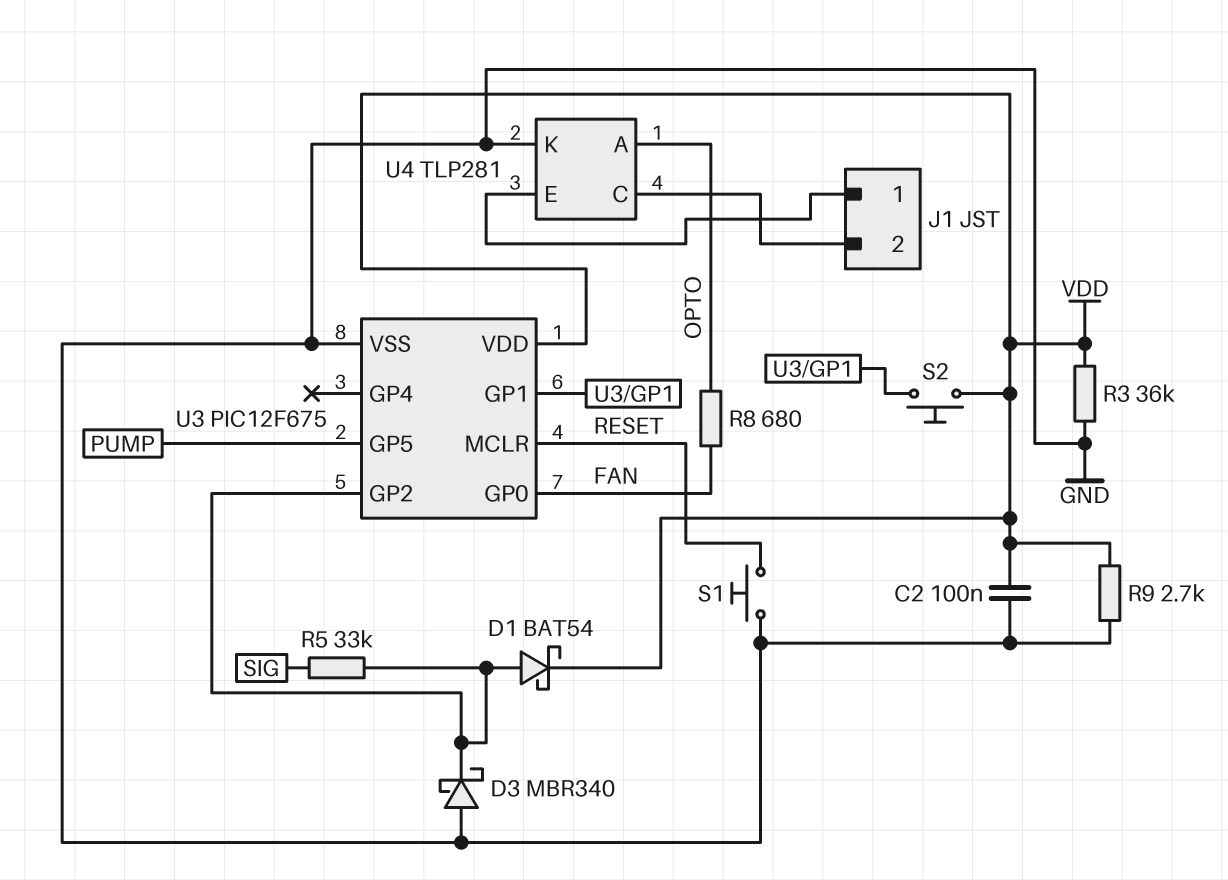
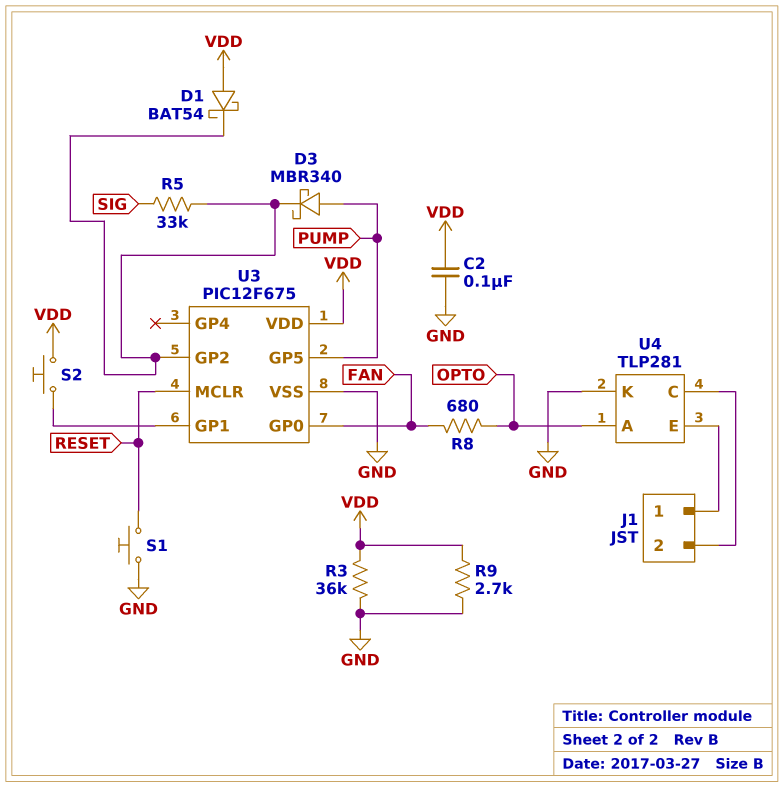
D1: schottky BAT54 (A U3/GP2, K VDD) -> schottky BAT54 (A VDD, K U3/GP2)
D3: schottky MBR340 (A GND, K U3/GP2) -> schottky MBR340 (A PUMP, K U3/GP2)

